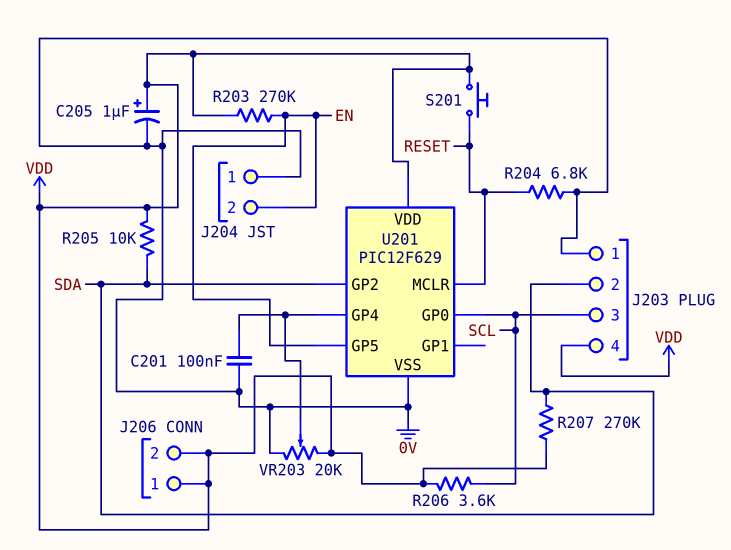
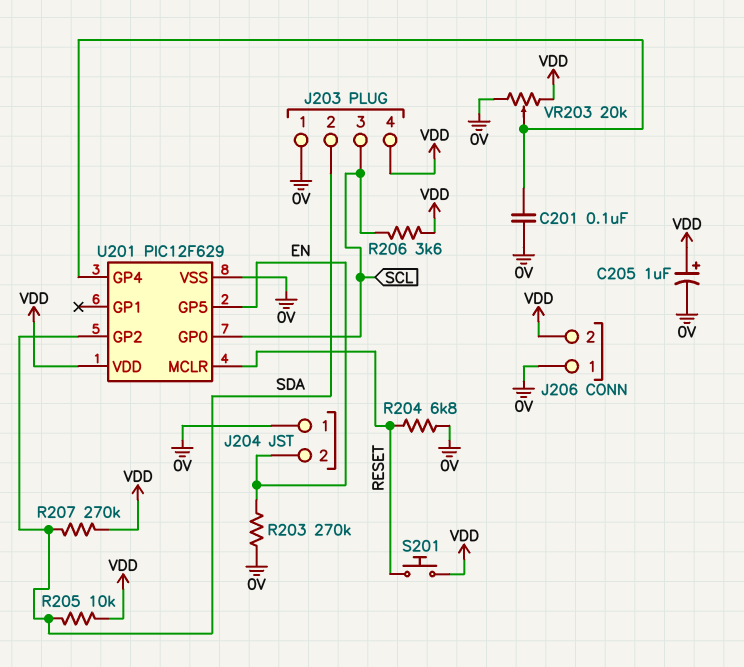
J206 pin 1: VDD -> 0V
R203: 270k (EN, VDD) -> 270k (0V, EN)

